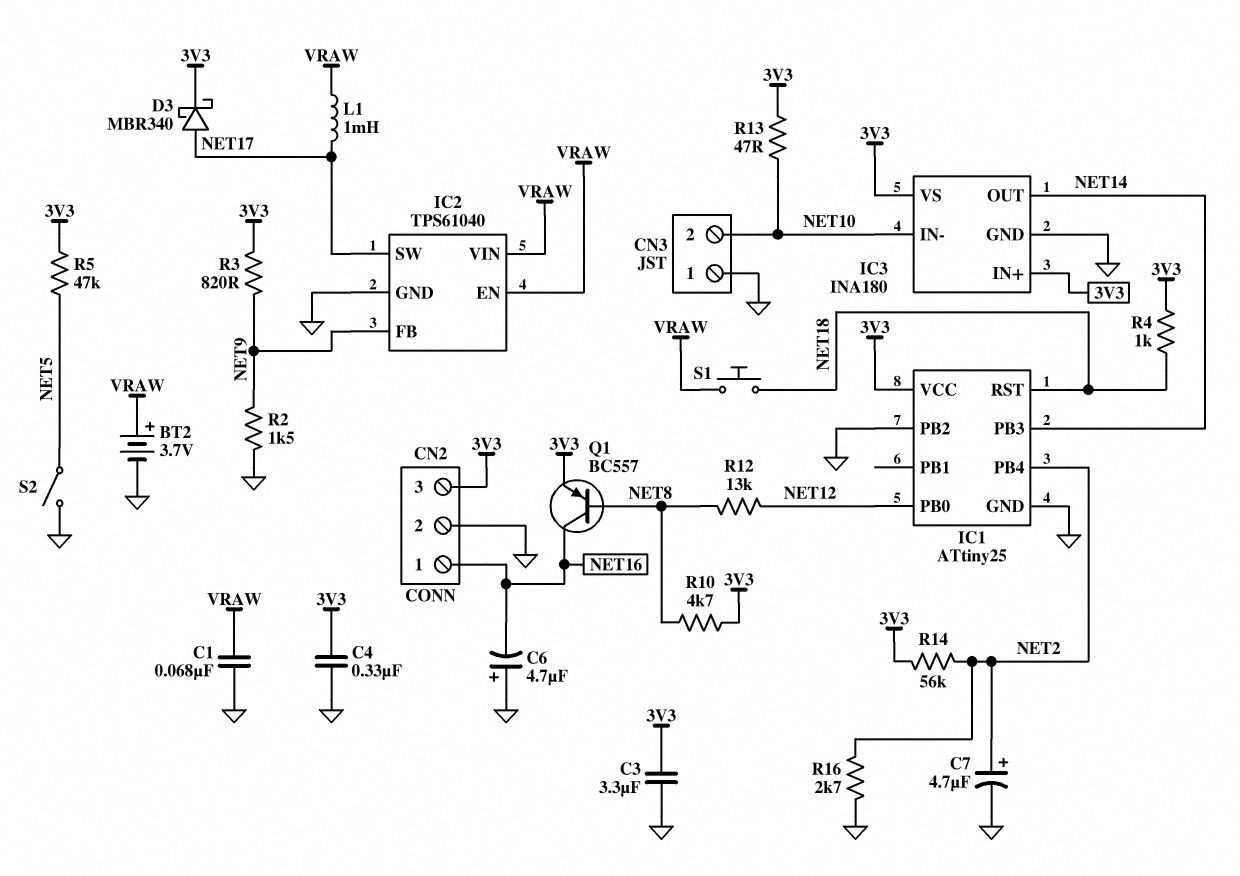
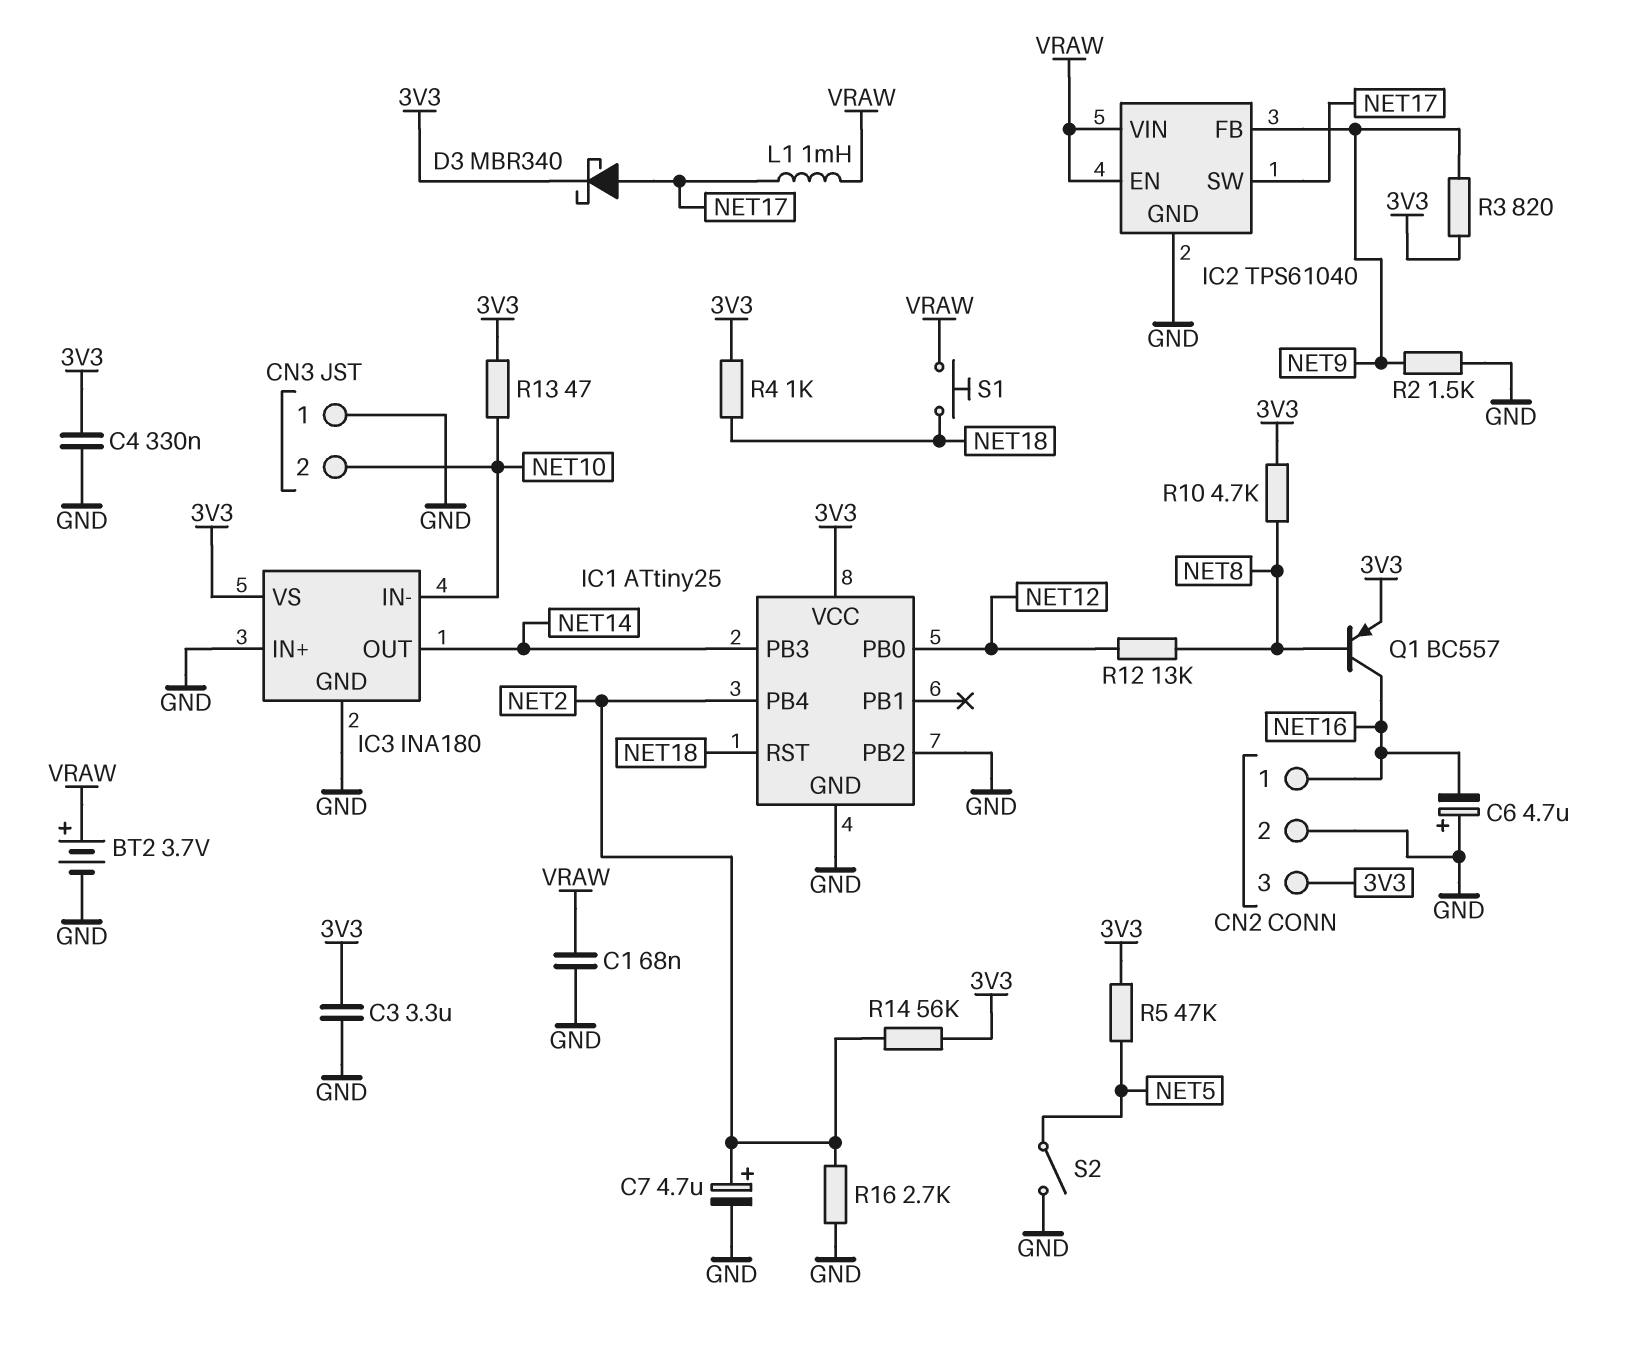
IC3 pin IN+: 3V3 -> GND

